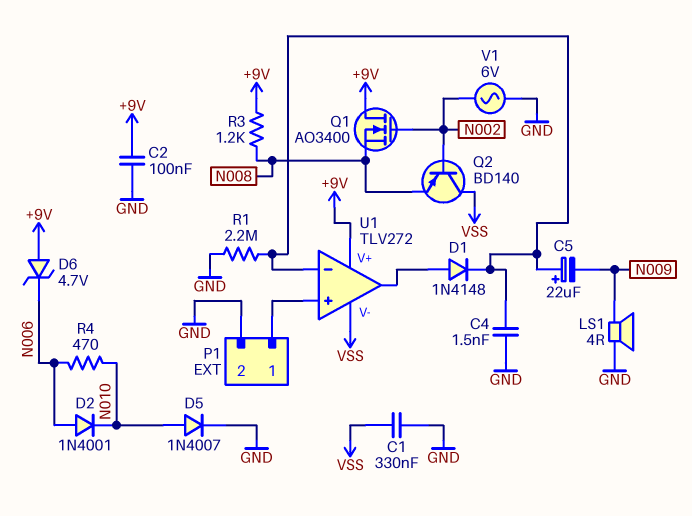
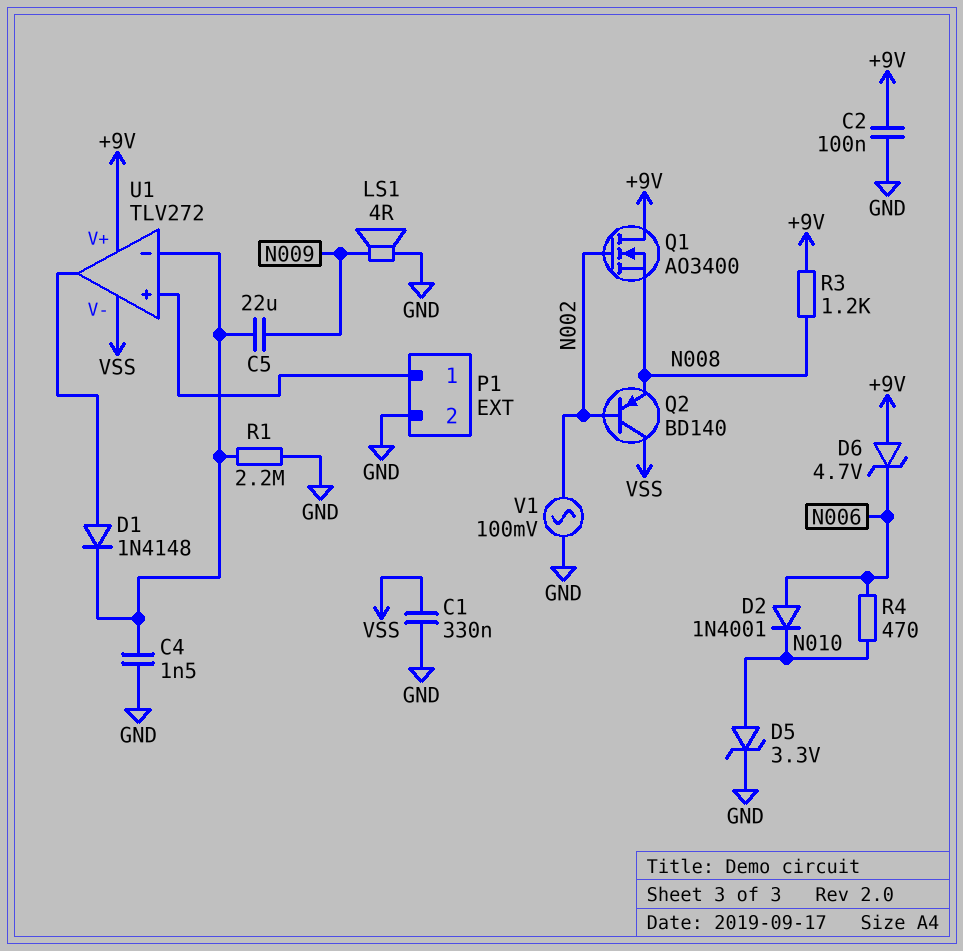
C5: 22uF (plus U1/in-, minus N009) -> 22uF (N009, U1/in-)
D5: diode 1N4007 (A N010, K GND) -> zener 3.3V (A N010, K GND)
V1: AC 6V (GND, N002) -> AC 100mV (GND, N002)

